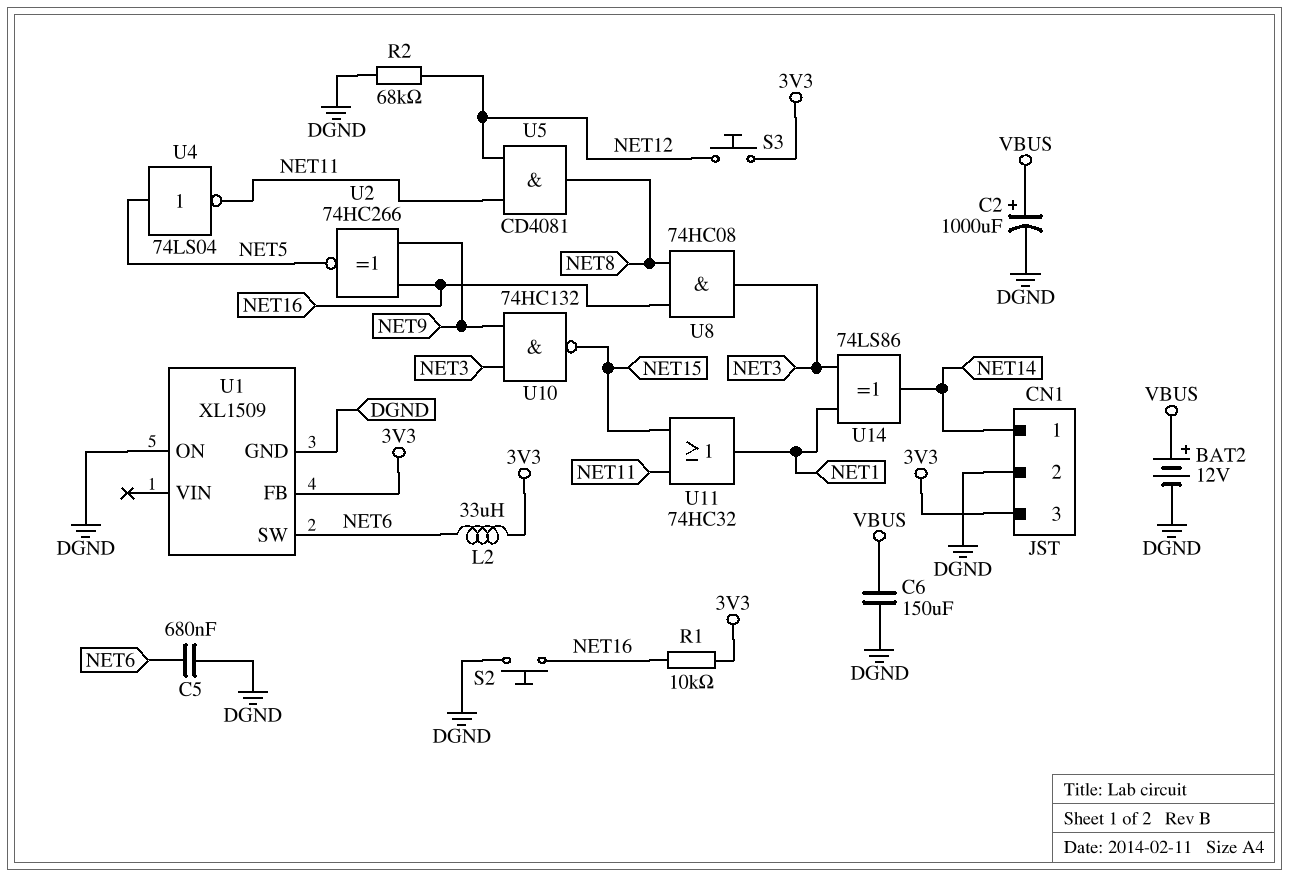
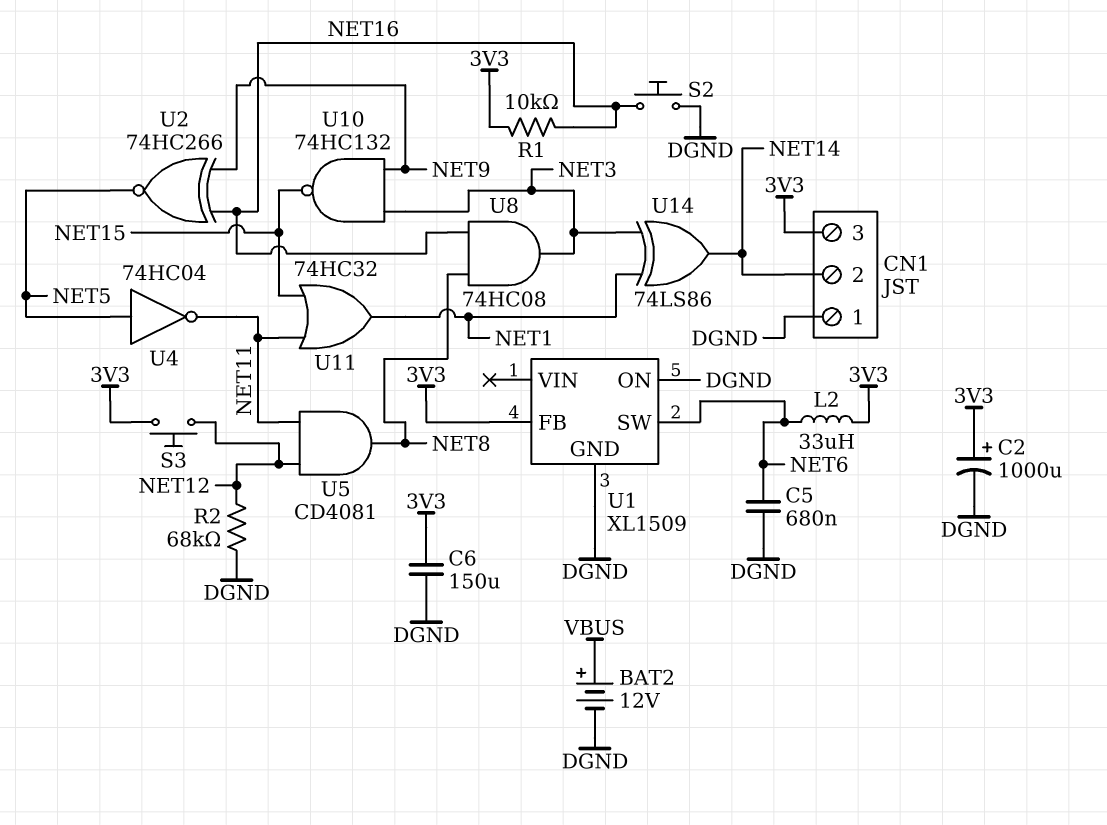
C2: 1000uF (plus VBUS, minus DGND) -> 1000uF (plus 3V3, minus DGND)
C6: 150uF (DGND, VBUS) -> 150uF (3V3, DGND)
CN1 pin 1: NET14 -> DGND
CN1 pin 2: DGND -> NET14
U4: NOT 74LS04 (in NET5, out NET11) -> NOT 74HC04 (in NET5, out NET11)

